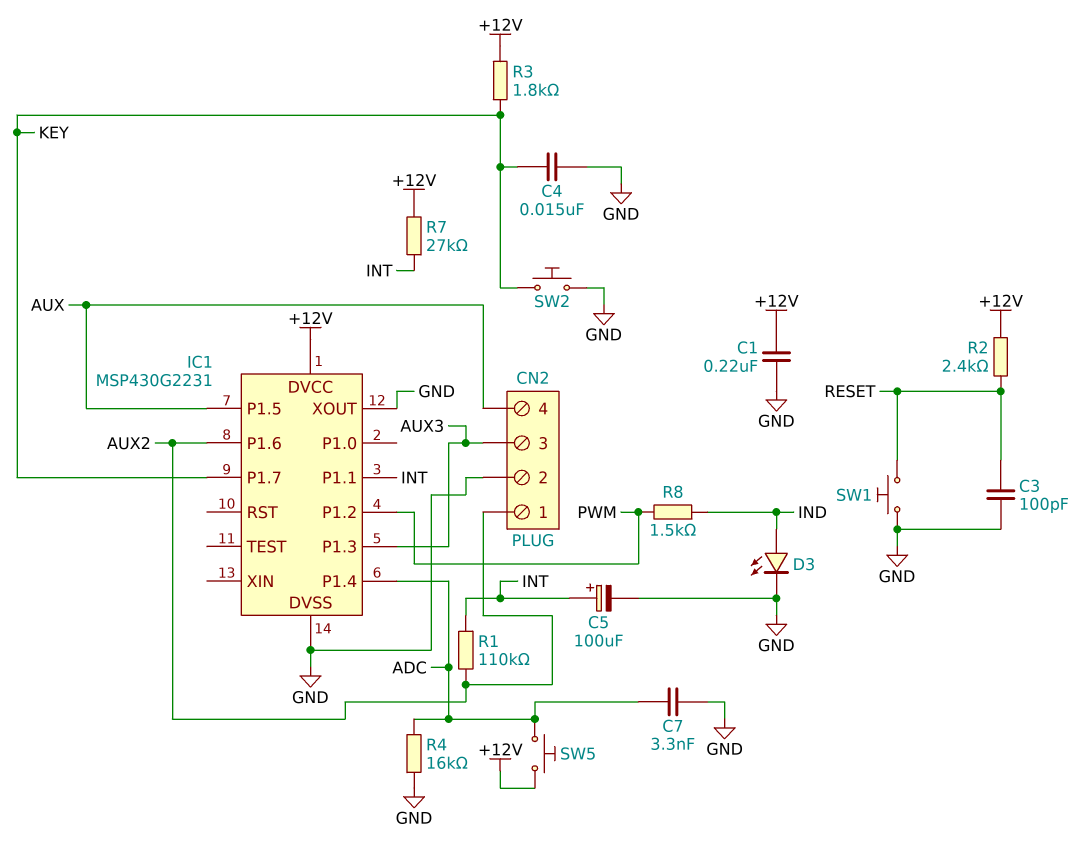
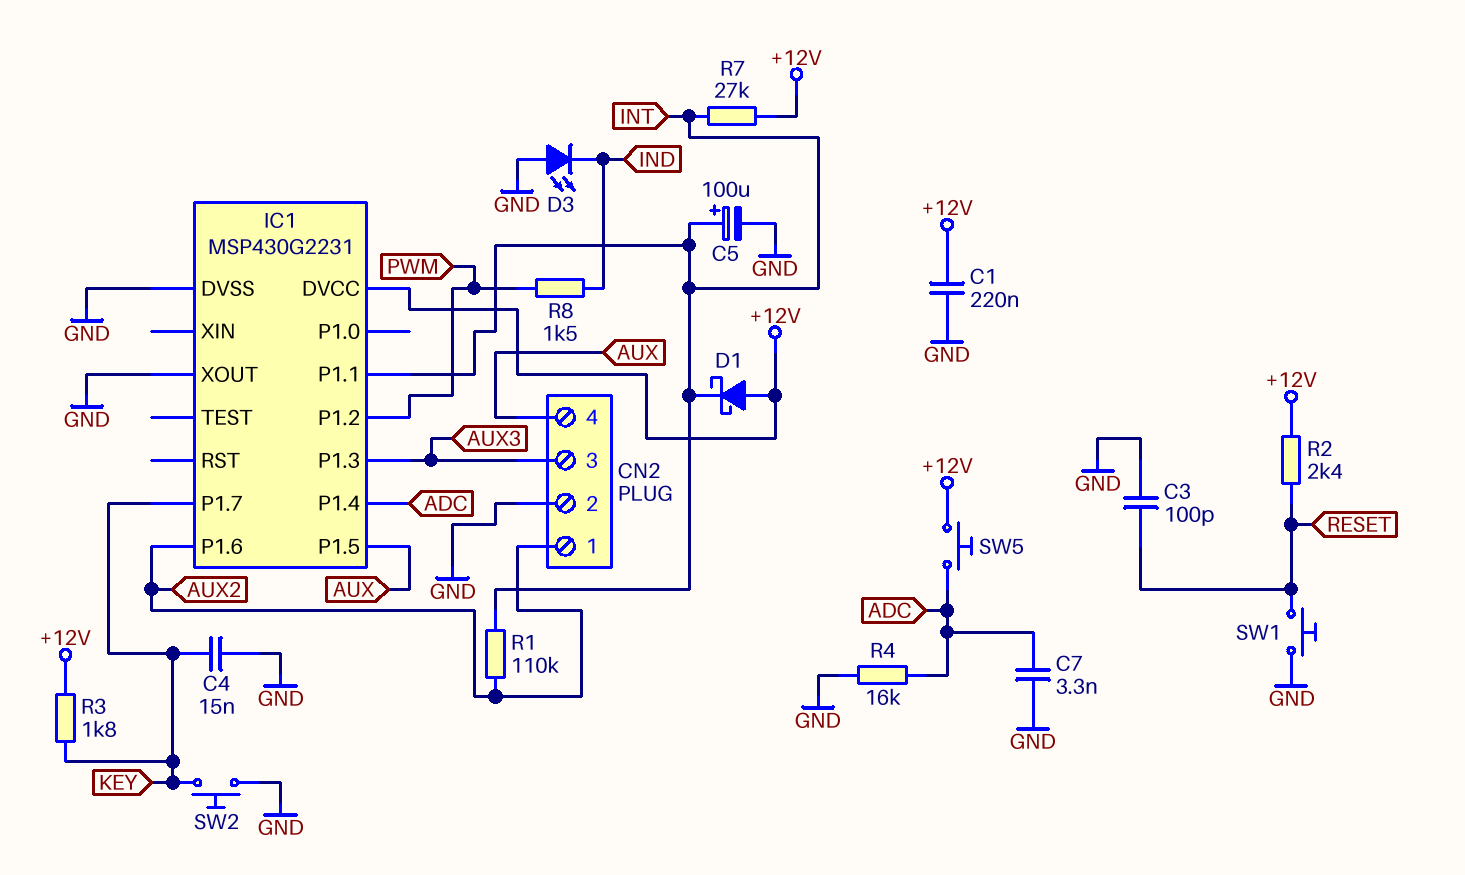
D1: none -> schottky (A +12V, K INT)
D3: LED (A IND, K GND) -> LED (A GND, K IND)

